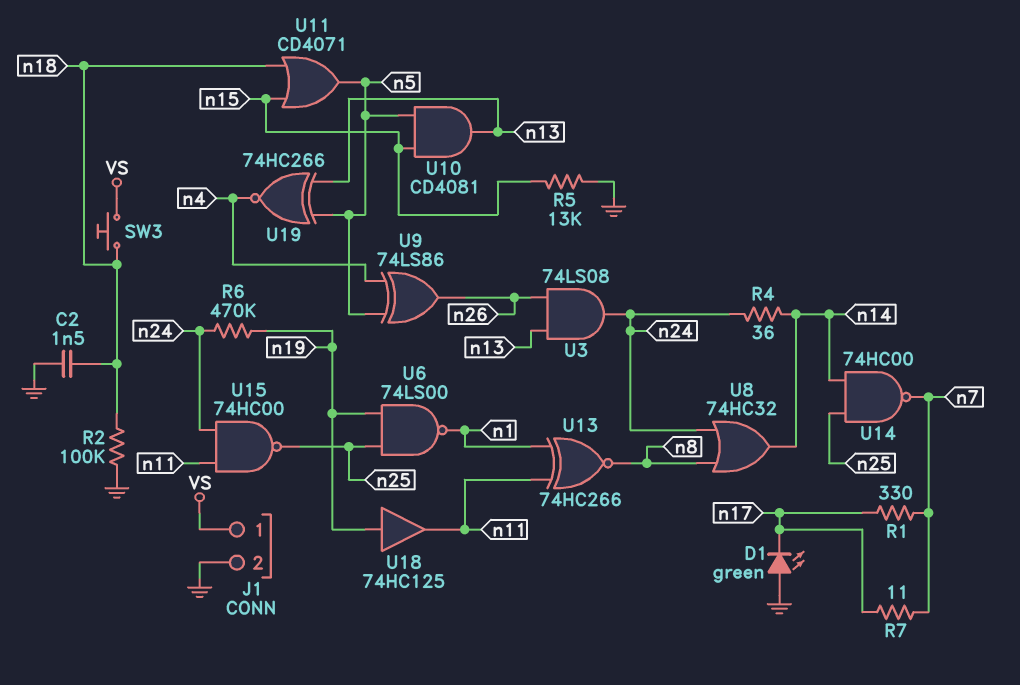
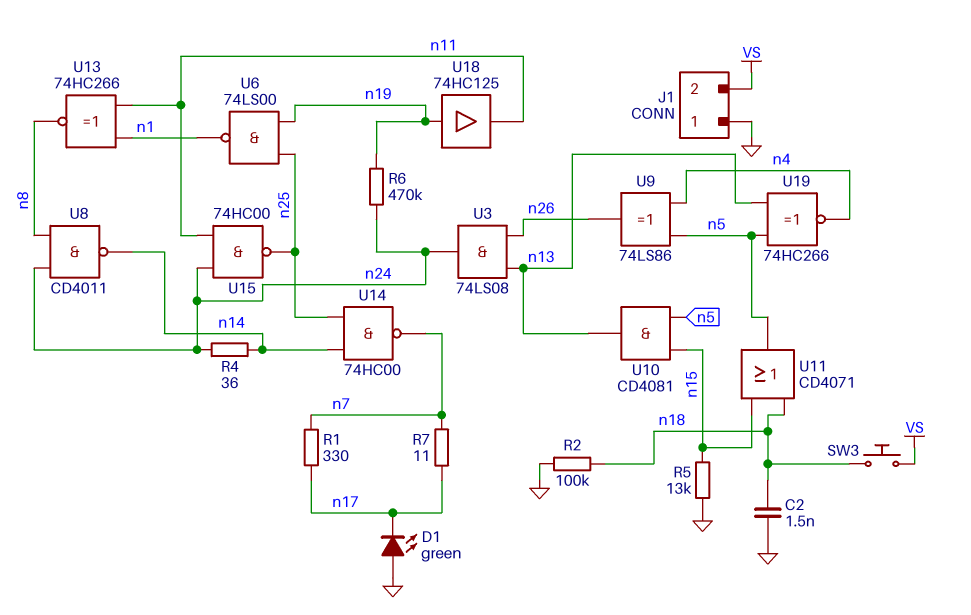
J1 pin 1: VS -> GND
J1 pin 2: GND -> VS
U8: OR 74HC32 (in n8, in n24, out n14) -> NAND CD4011 (in n8, in n24, out n14)

